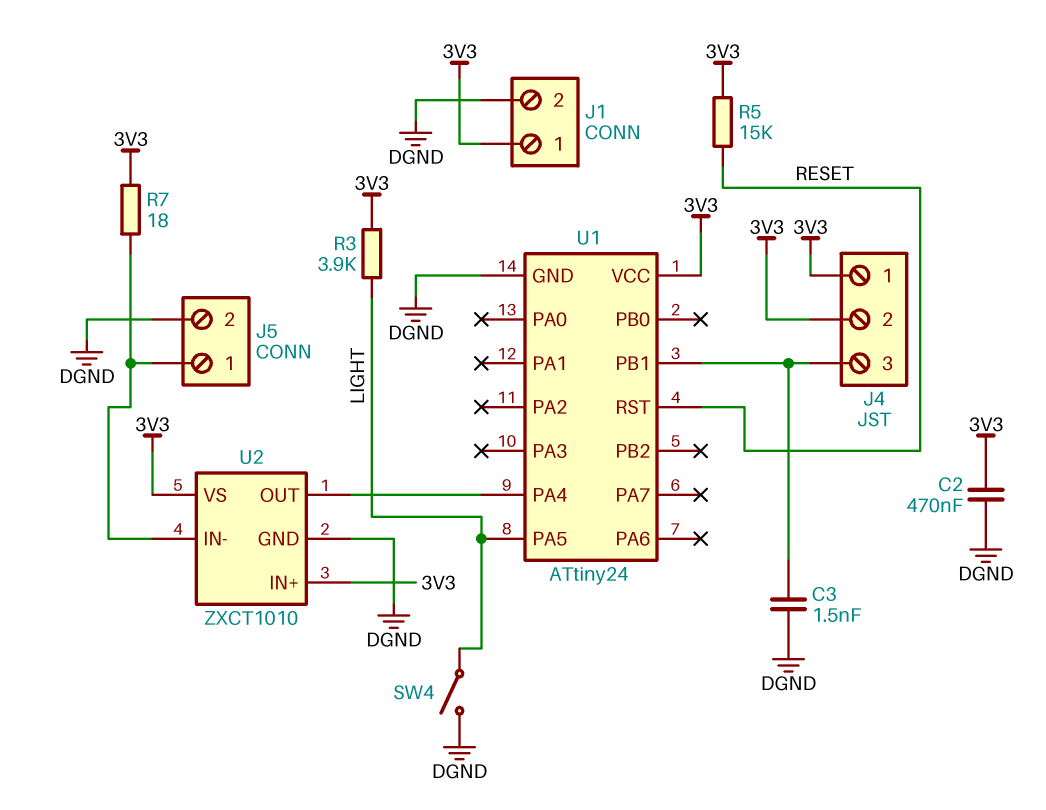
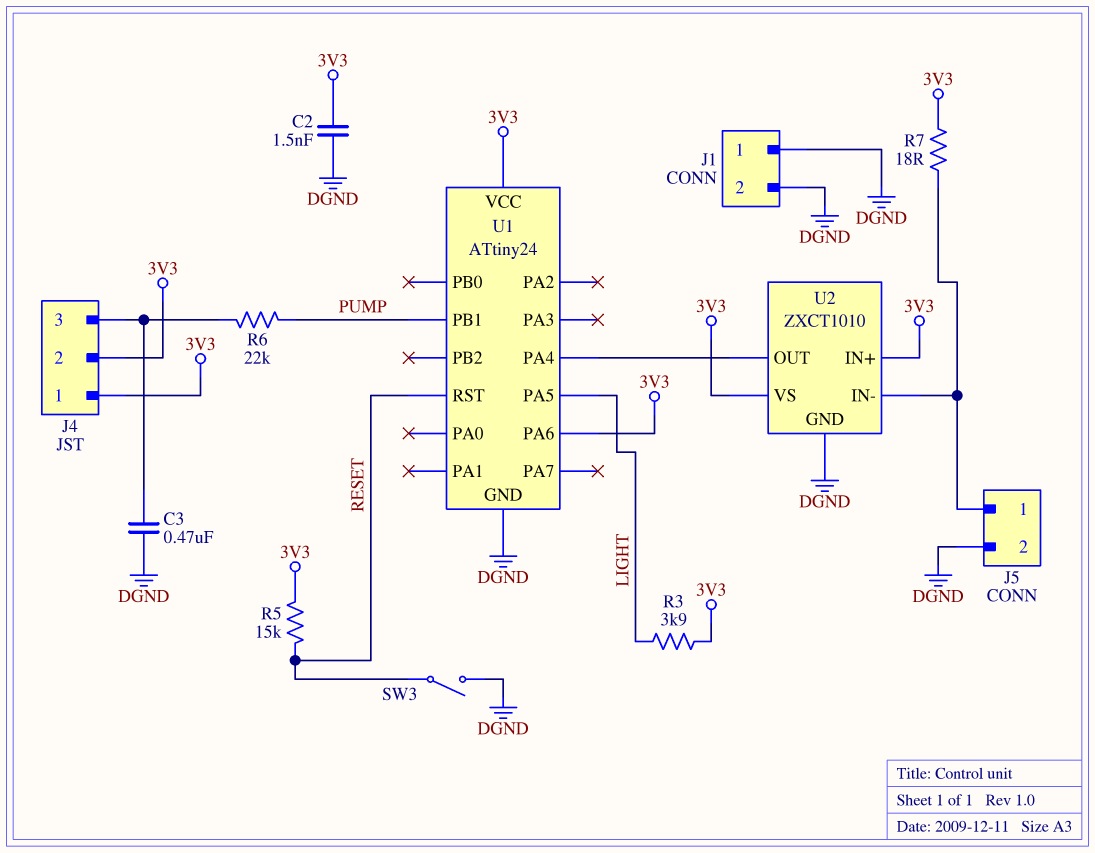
C2: 470nF (3V3, DGND) -> 1.5nF (3V3, DGND)
C3: 1.5nF (DGND, J4/3) -> 470nF (DGND, J4/3)
J1 pin 1: 3V3 -> DGND
R6: none -> 22k (J4/3, PUMP)
SW3: none -> switch (DGND, RESET)
SW4: switch (DGND, LIGHT) -> none
U1 pin PA6: none -> 3V3
U1 pin PB1: J4/3 -> PUMP

